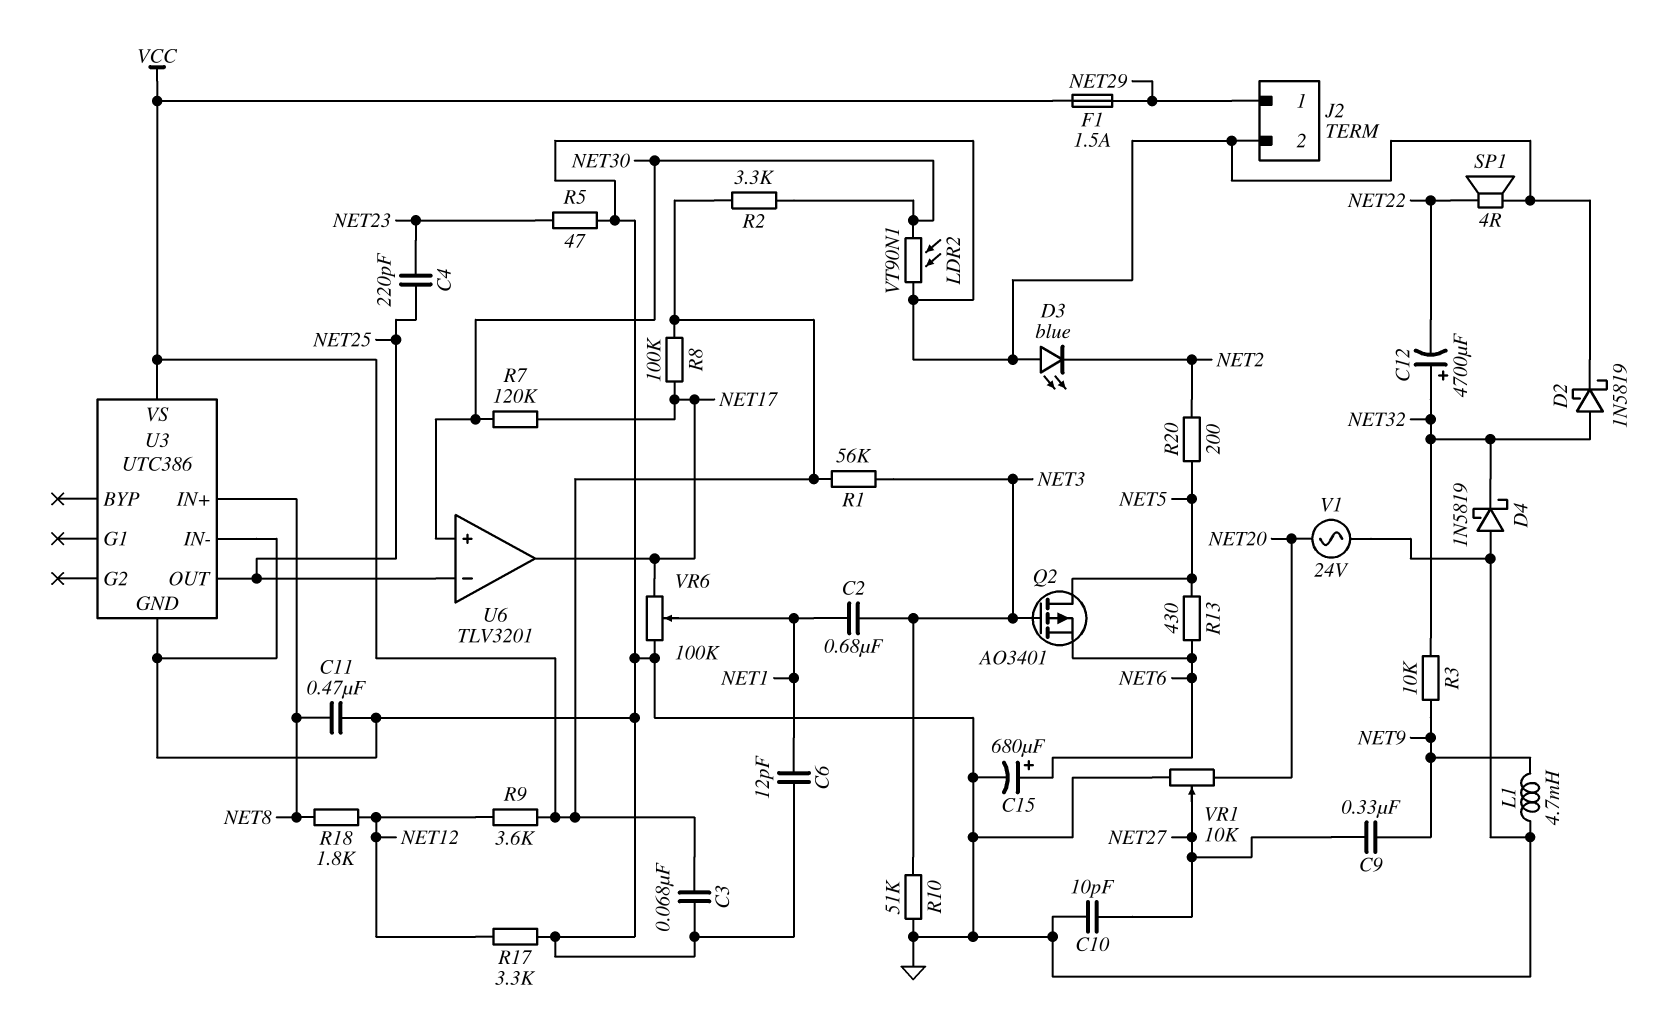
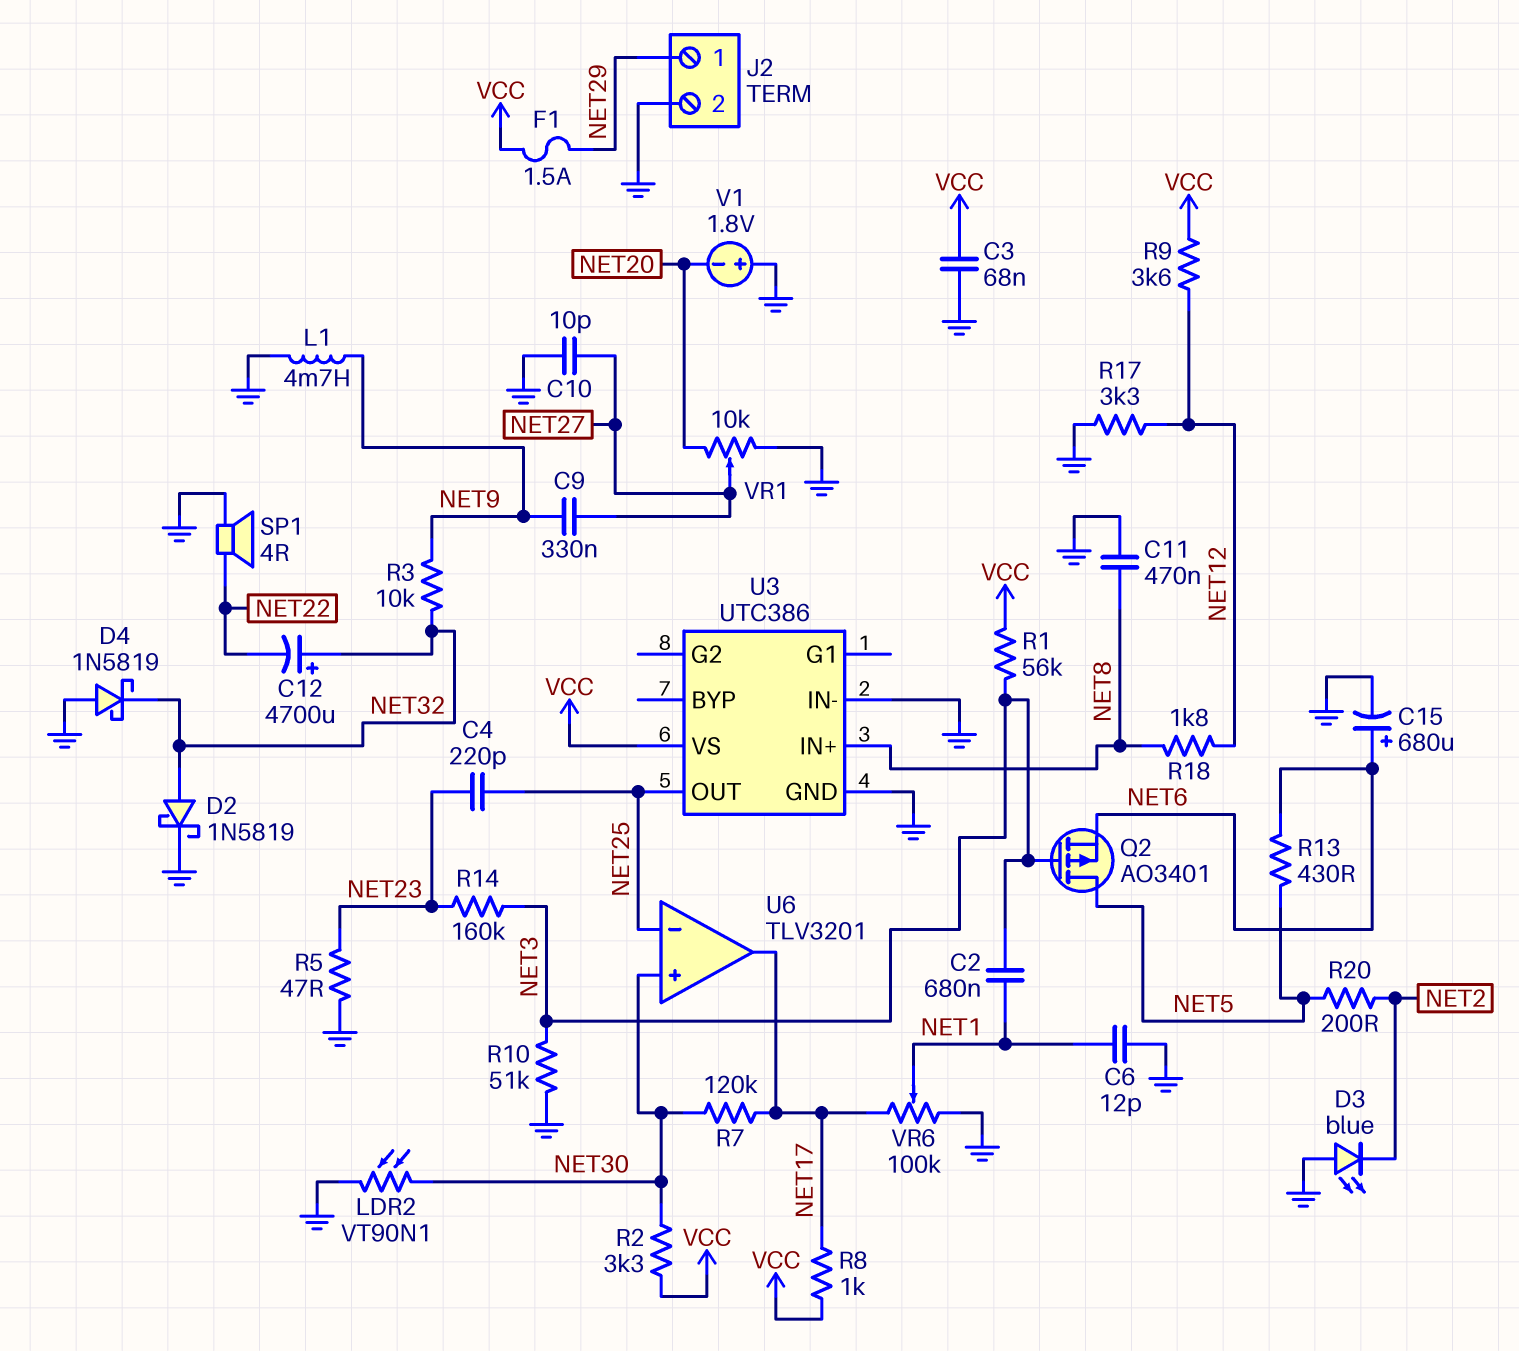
R8: 100k (NET17, VCC) -> 1k (NET17, VCC)
R14: none -> 160k (NET3, NET23)
V1: AC 24V (GND, NET20) -> 1.8V (plus GND, minus NET20)

